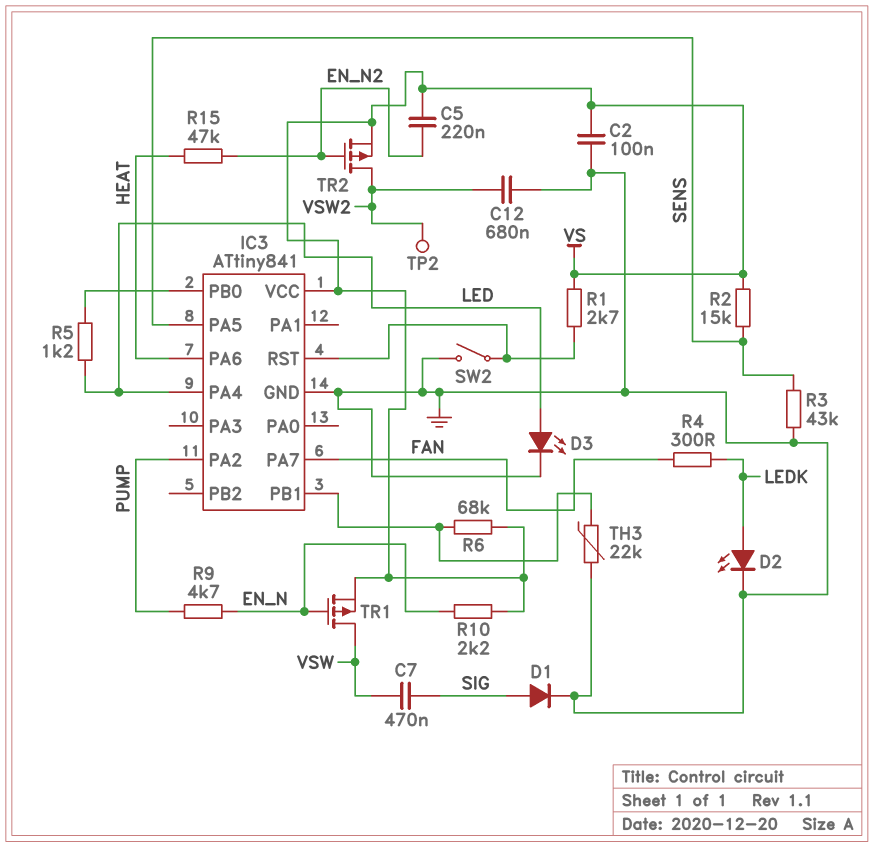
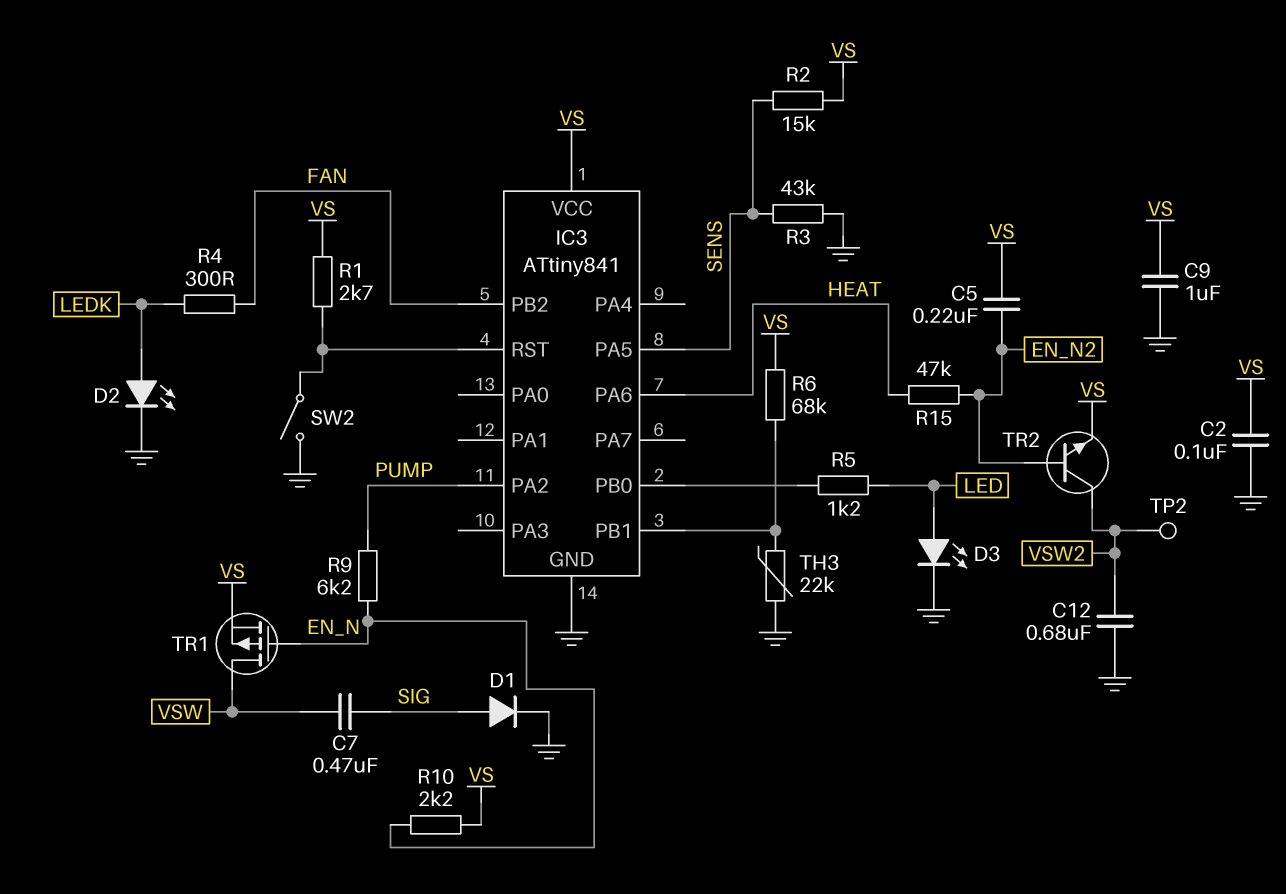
C9: none -> 1uF (GND, VS)
IC3 pin PA4: LED -> none
IC3 pin PA7: FAN -> none
IC3 pin PB2: none -> FAN
R9: 4.7k (EN_N, PUMP) -> 6.2k (EN_N, PUMP)
TR2: PMOS (G EN_N2, D VSW2, S VS) -> NPN (B EN_N2, C VSW2, E VS)

